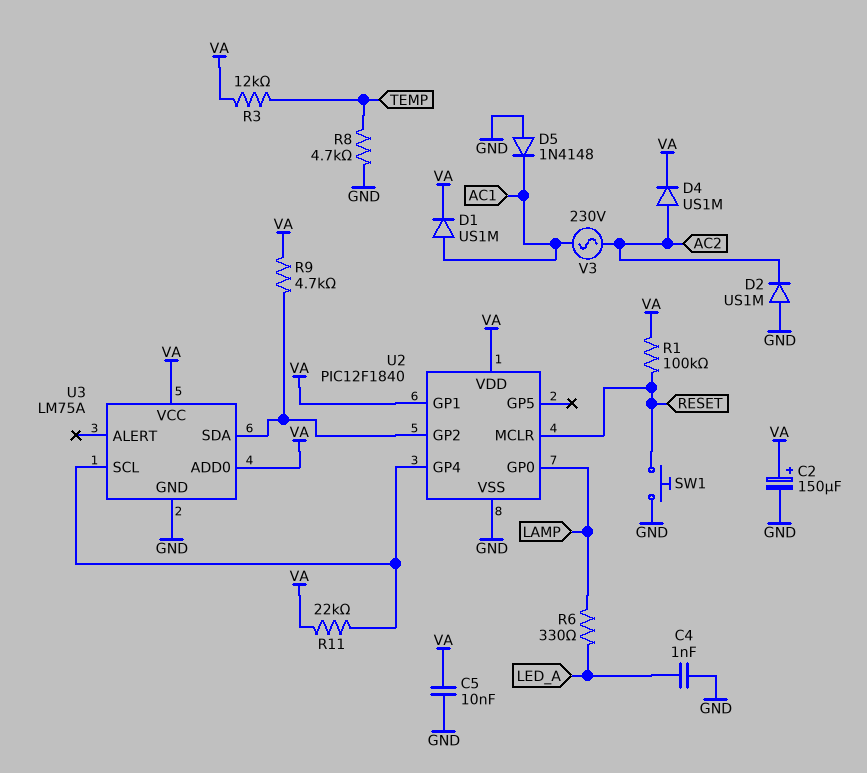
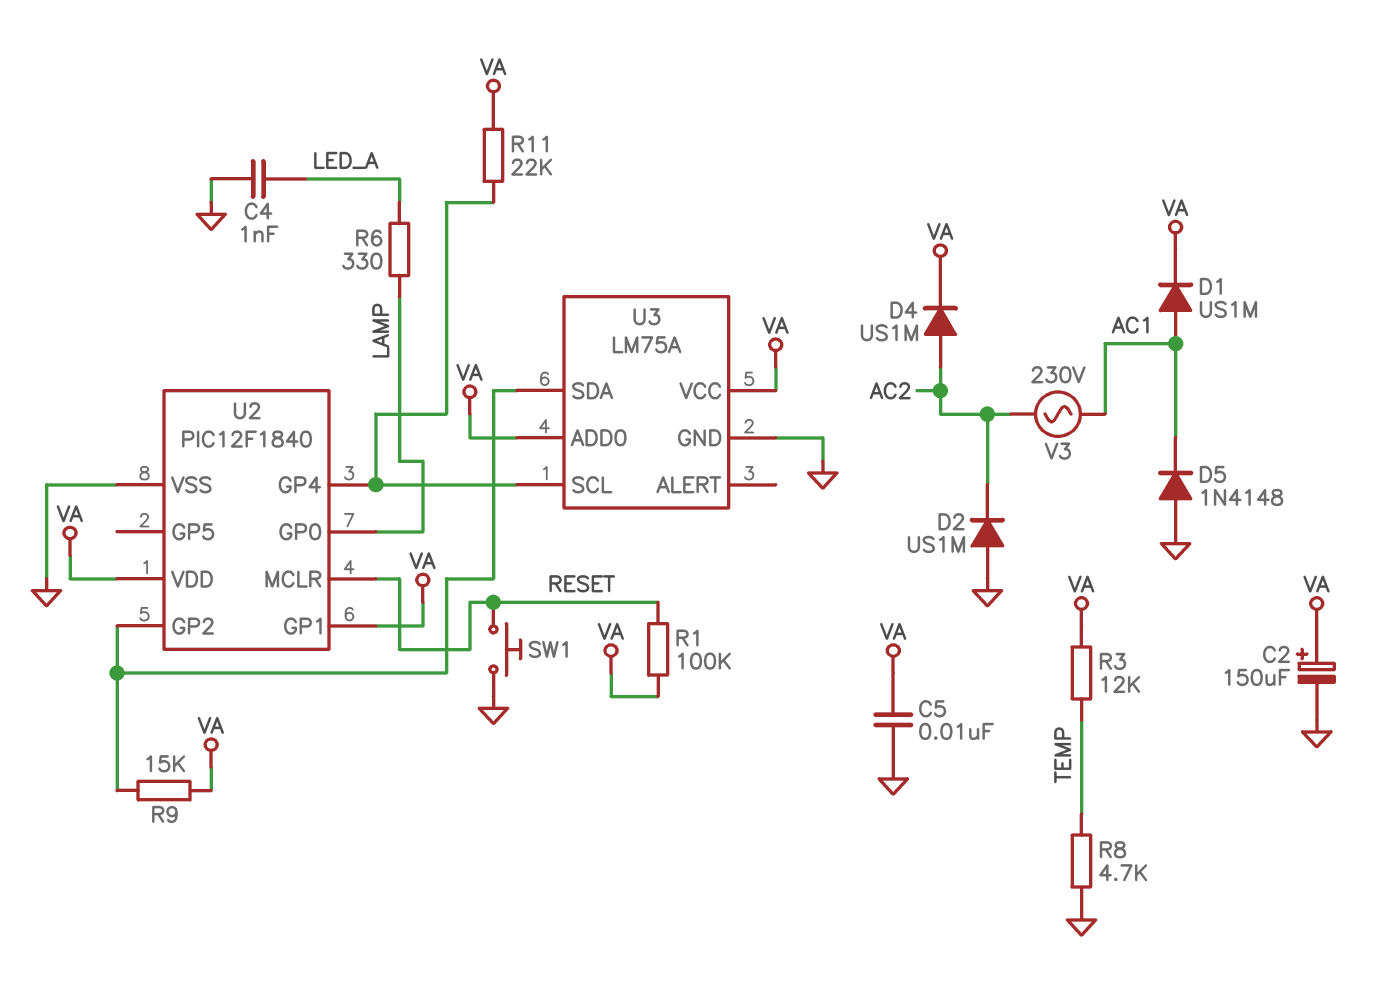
R9: 4.7k (U2/GP2, VA) -> 15k (U2/GP2, VA)

